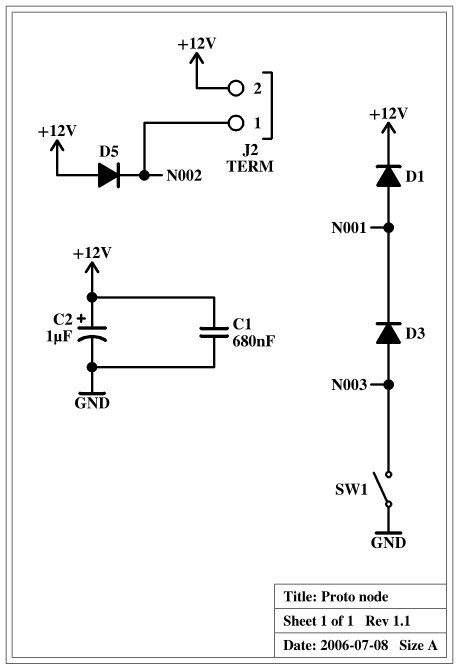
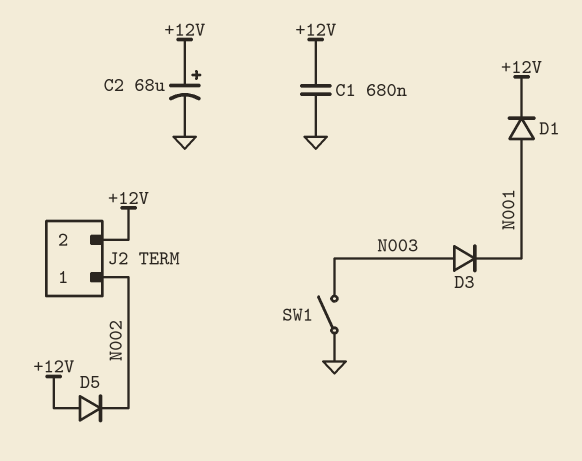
C2: 1uF (plus +12V, minus GND) -> 68uF (plus +12V, minus GND)

